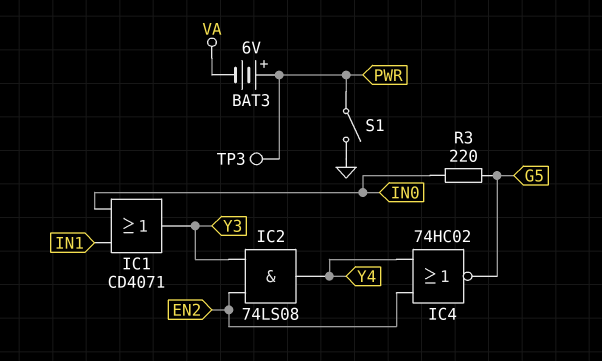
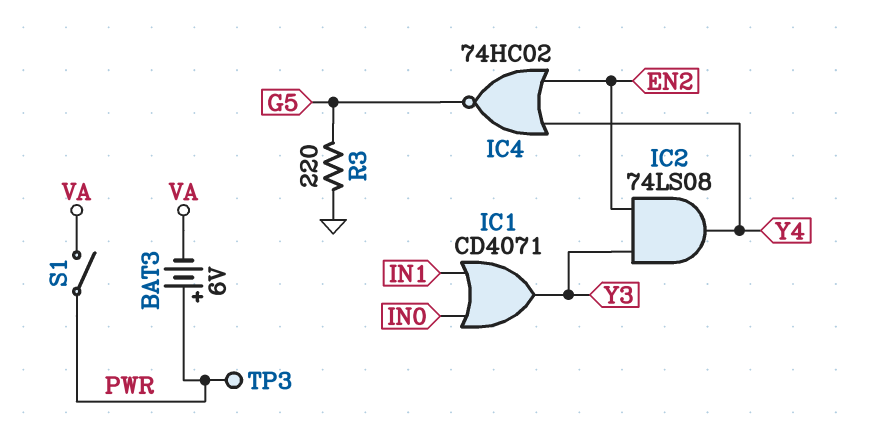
R3: 220 (G5, IN0) -> 220 (G5, GND)
S1: switch (GND, PWR) -> switch (PWR, VA)

